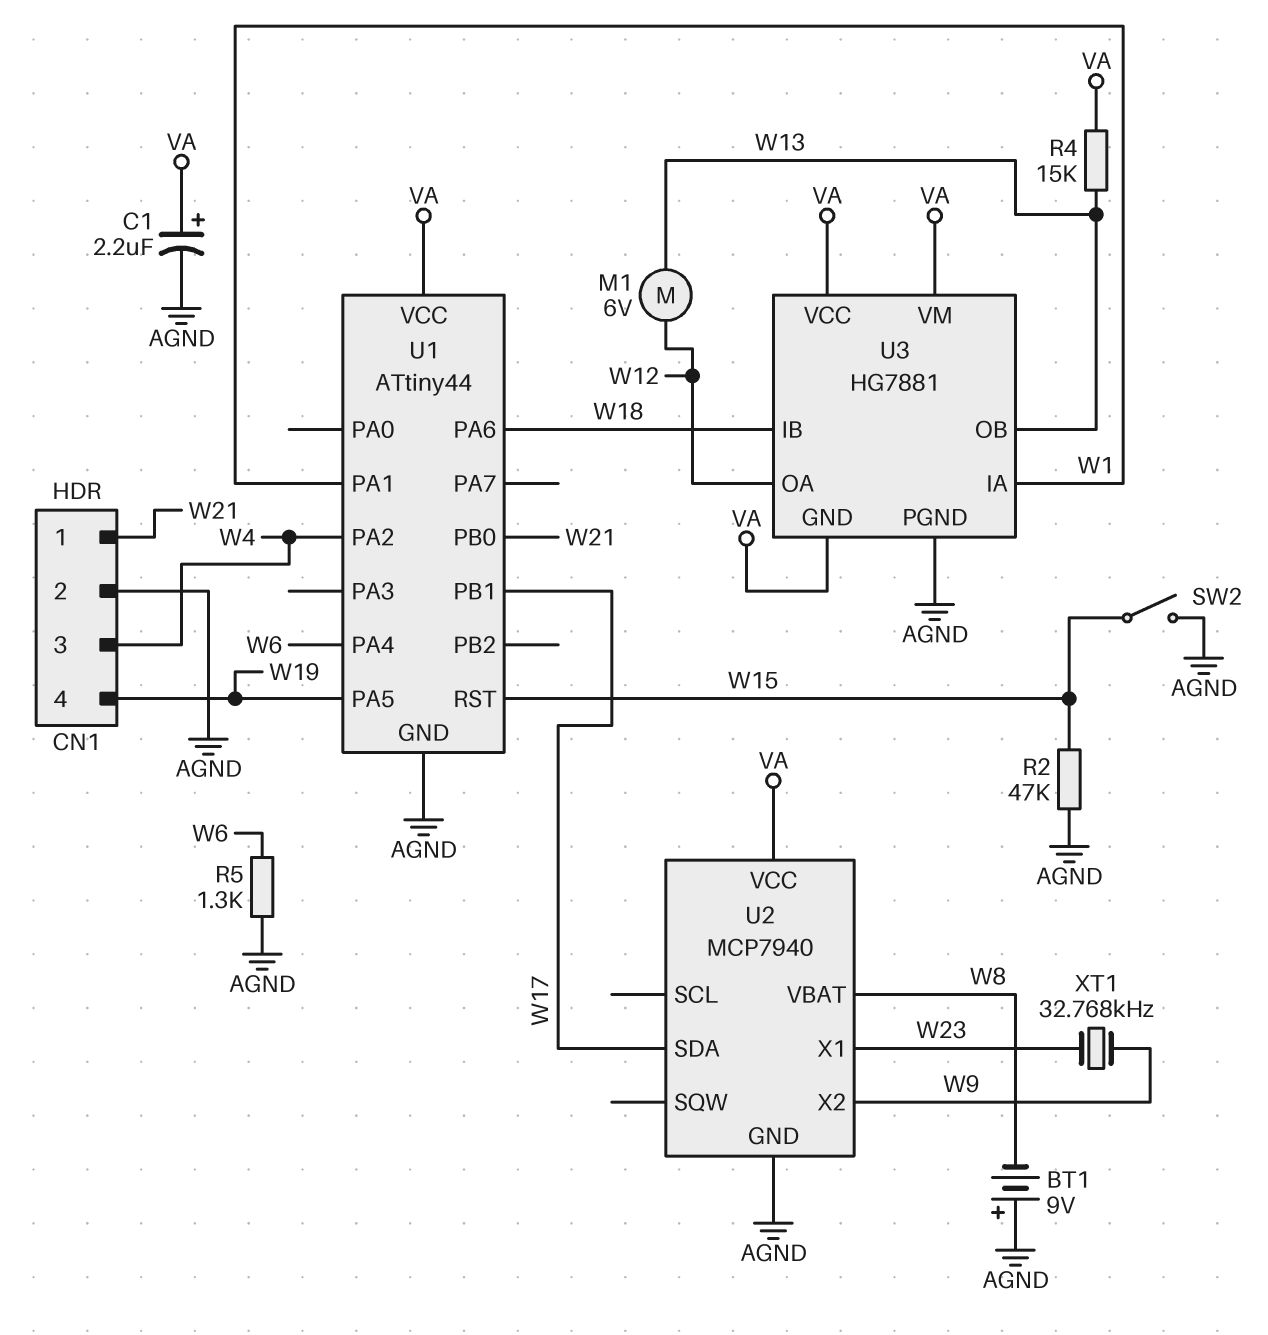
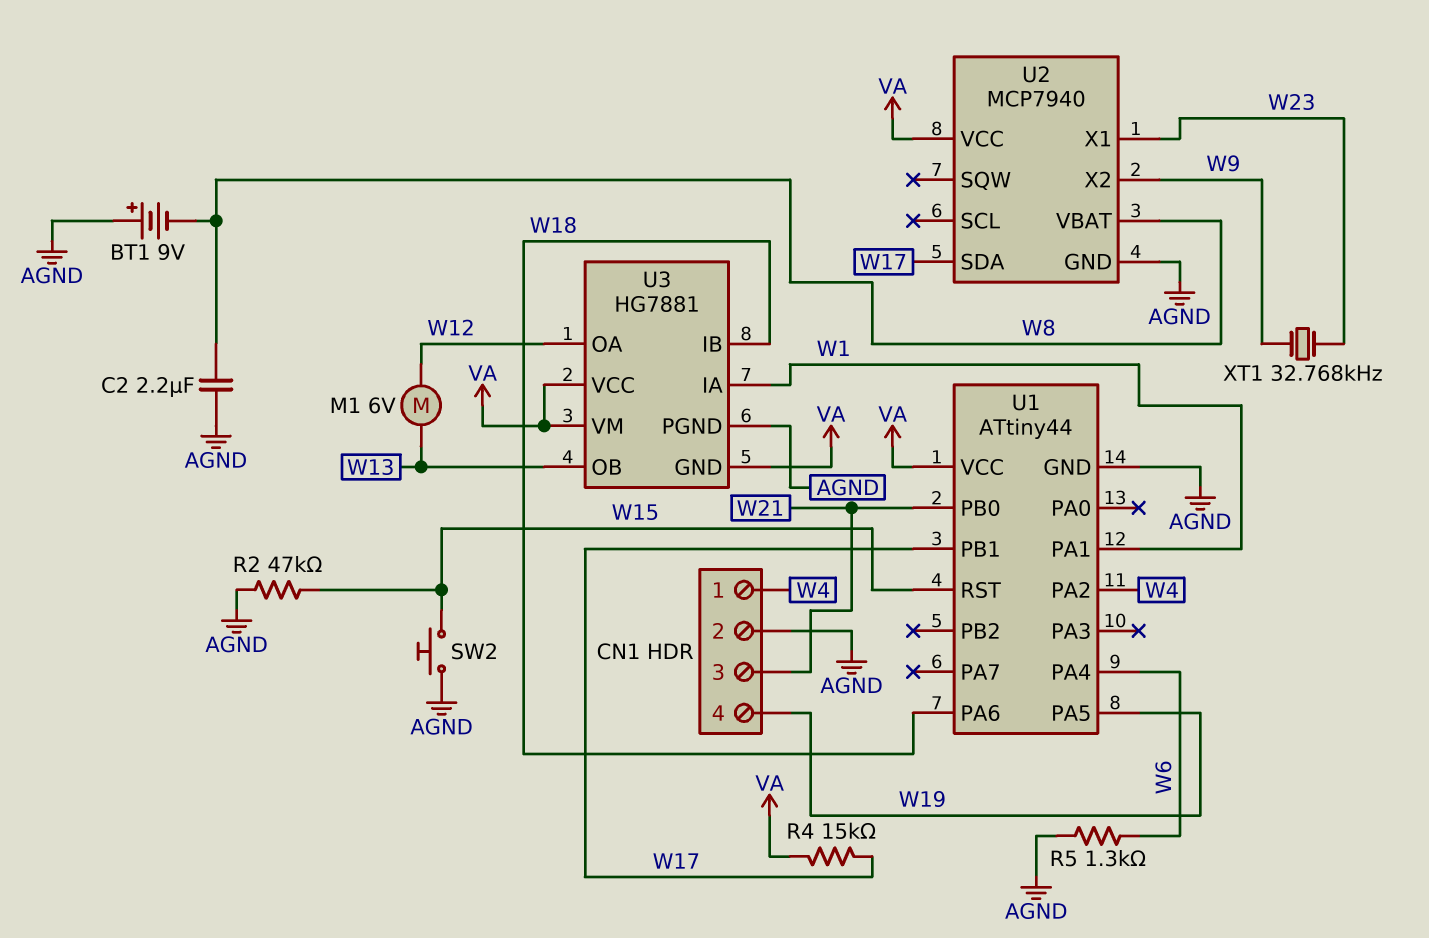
C1: 2.2uF (plus VA, minus AGND) -> none
C2: none -> 2.2uF (AGND, W8)
CN1 pin 1: W21 -> W4
CN1 pin 3: W4 -> W21
R4: 15k (VA, W13) -> 15k (VA, W17)
SW2: switch (AGND, W15) -> button (AGND, W15)

